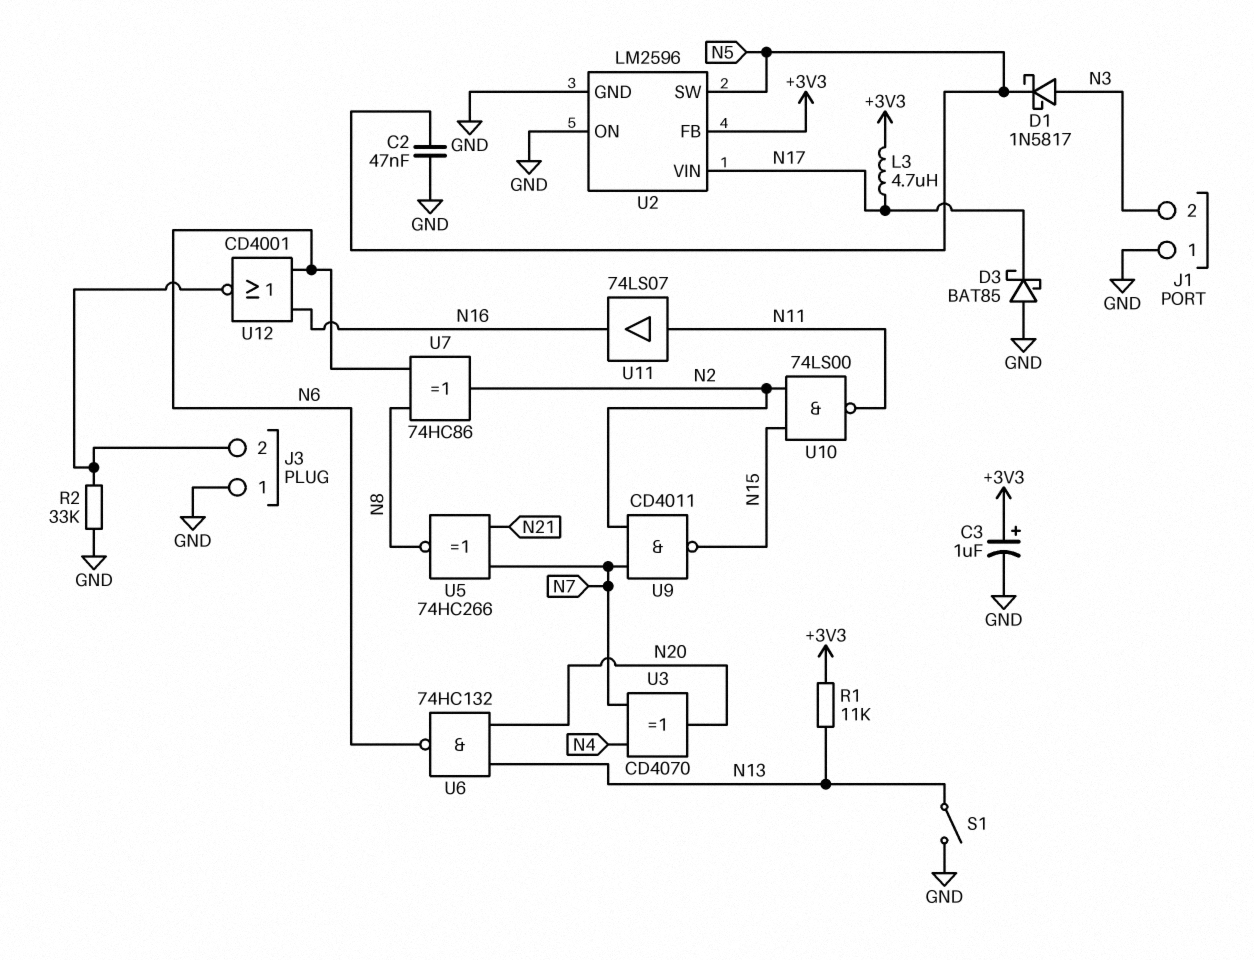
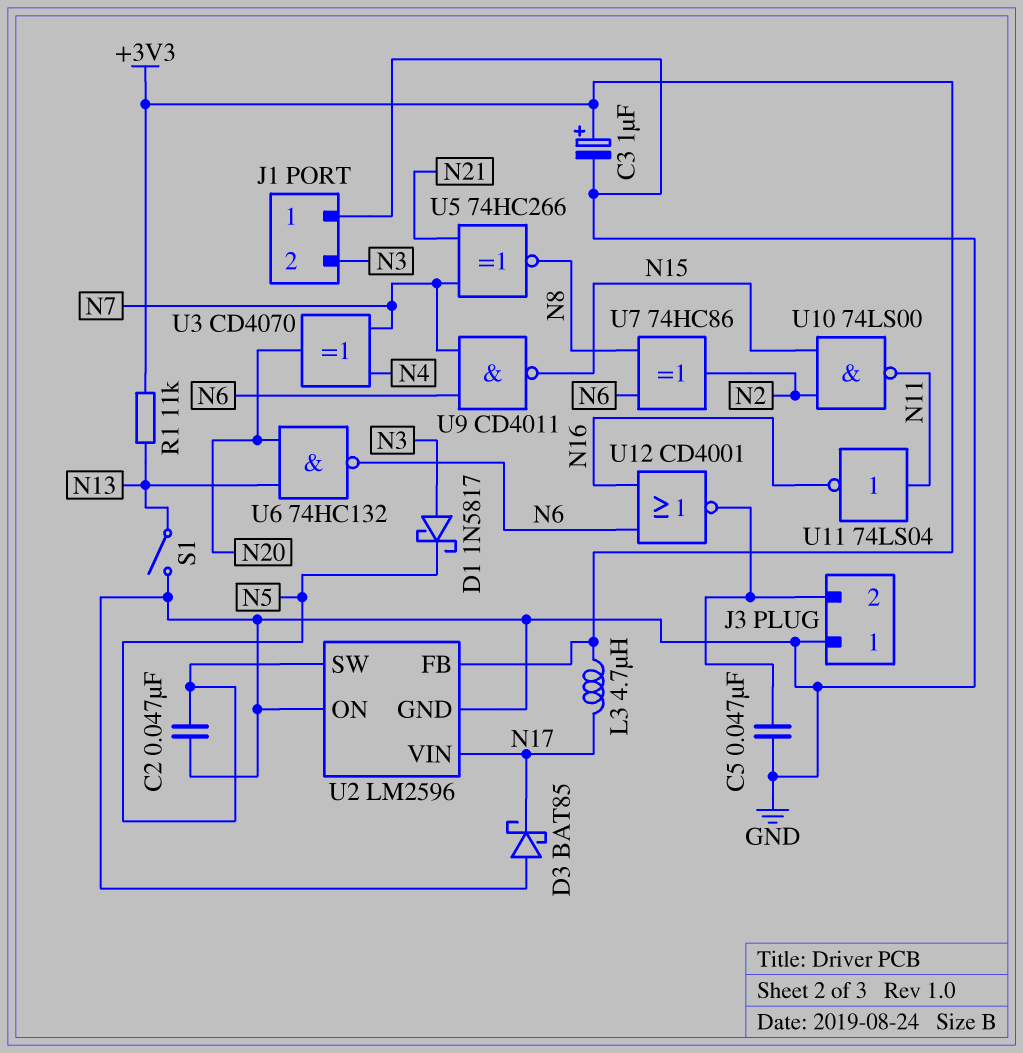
C5: none -> 47nF (GND, J3/2)
R2: 33k (GND, J3/2) -> none
U9: NAND CD4011 (in N2, in N7, out N15) -> NAND CD4011 (in N6, in N7, out N15)
U11: buffer 74LS07 (in N11, out N16) -> NOT 74LS04 (in N11, out N16)

